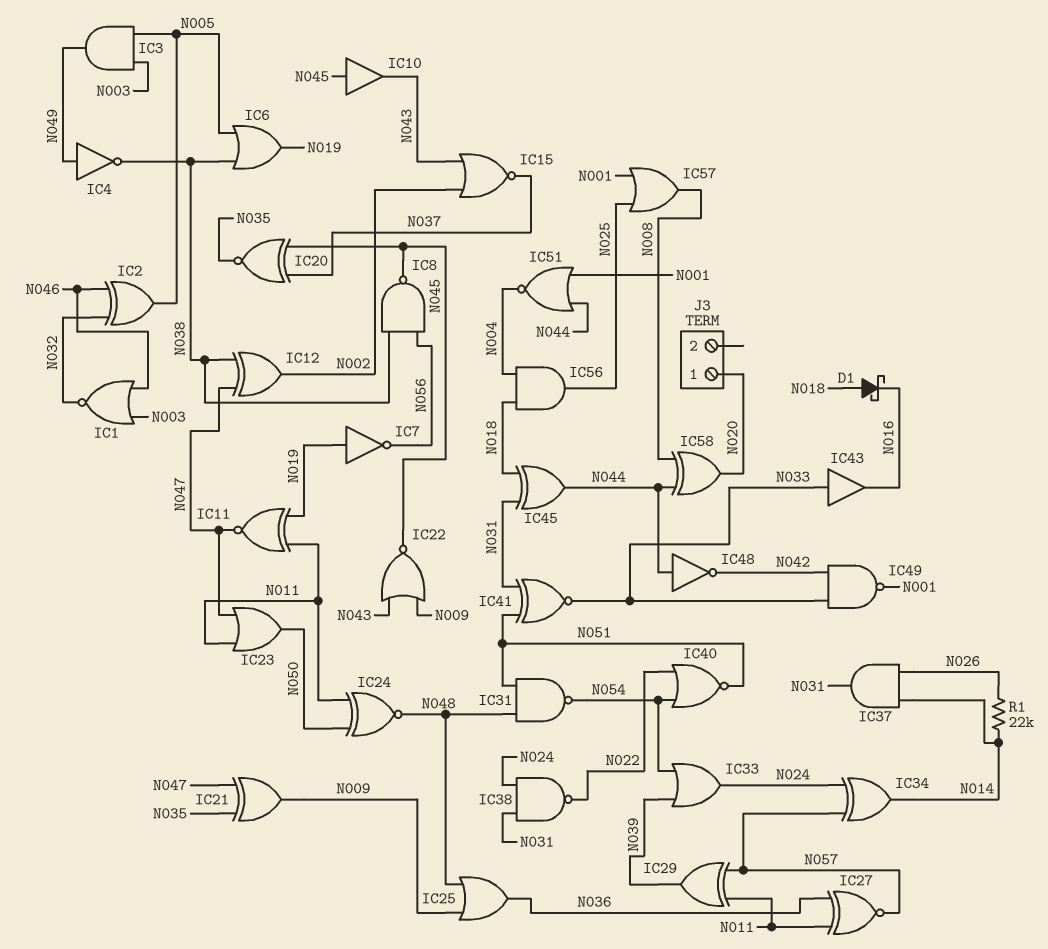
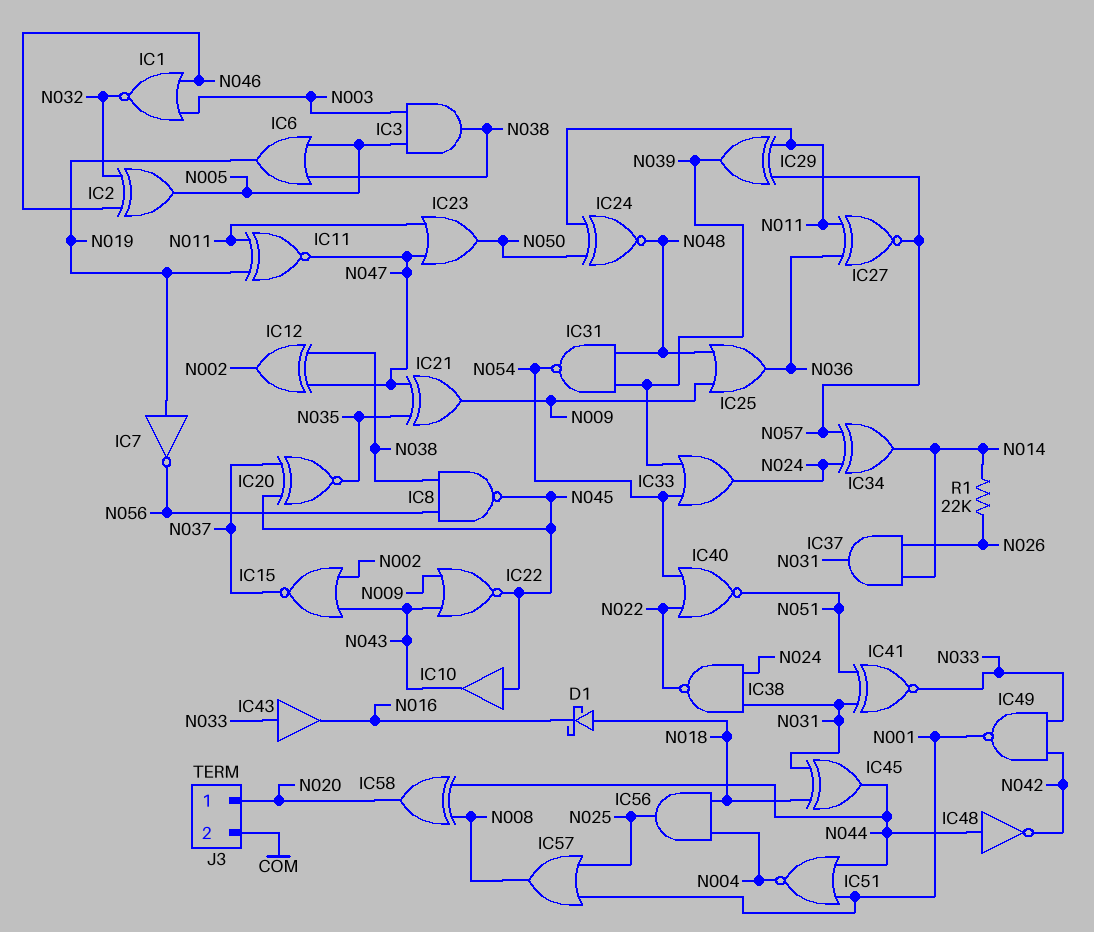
IC3: AND (in N003, in N005, out N049) -> AND (in N003, in N005, out N038)
IC4: NOT (in N049, out N038) -> none
IC31: NAND (in N048, in N051, out N054) -> NAND (in N039, in N048, out N054)
J3 pin 2: none -> COM

